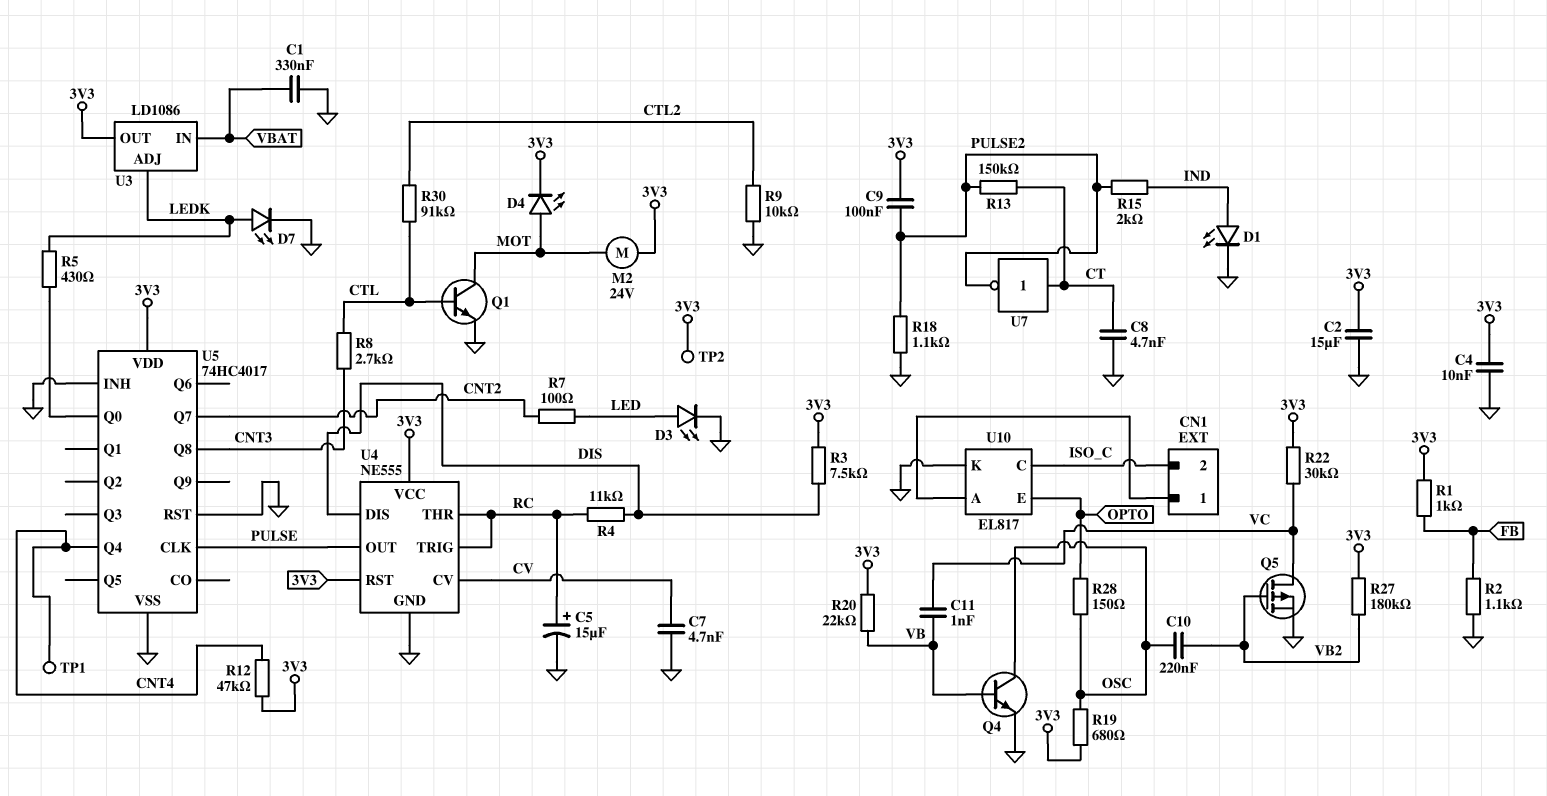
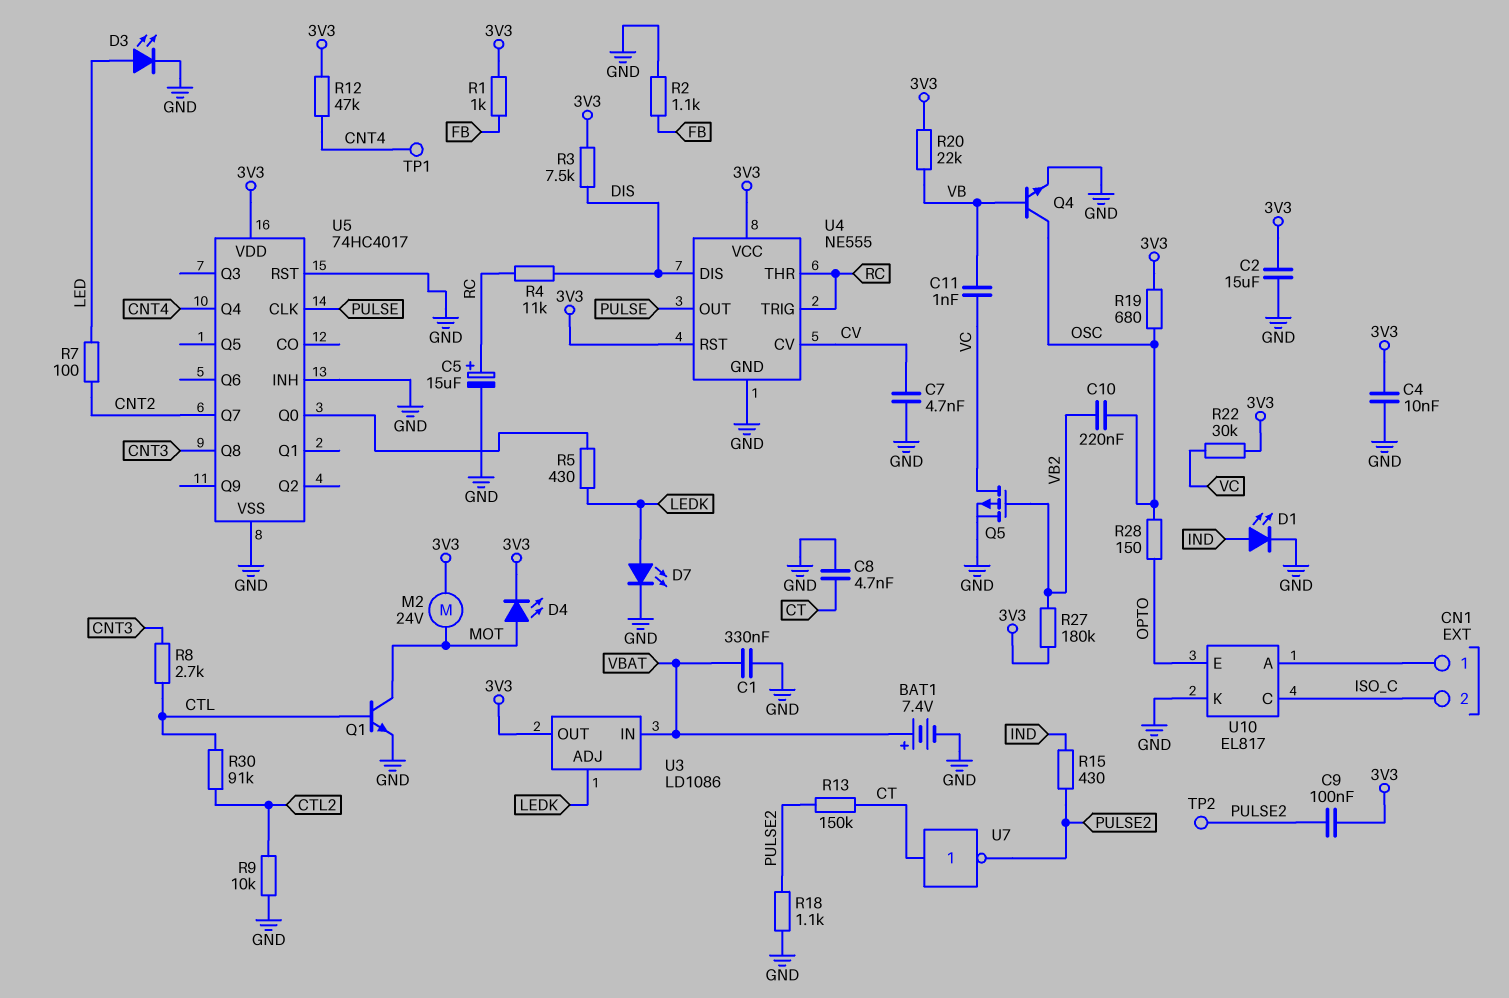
BAT1: none -> 7.4V (plus VBAT, minus GND)
R15: 2k (IND, PULSE2) -> 430 (IND, PULSE2)
TP2: test point (3V3) -> test point (PULSE2)

